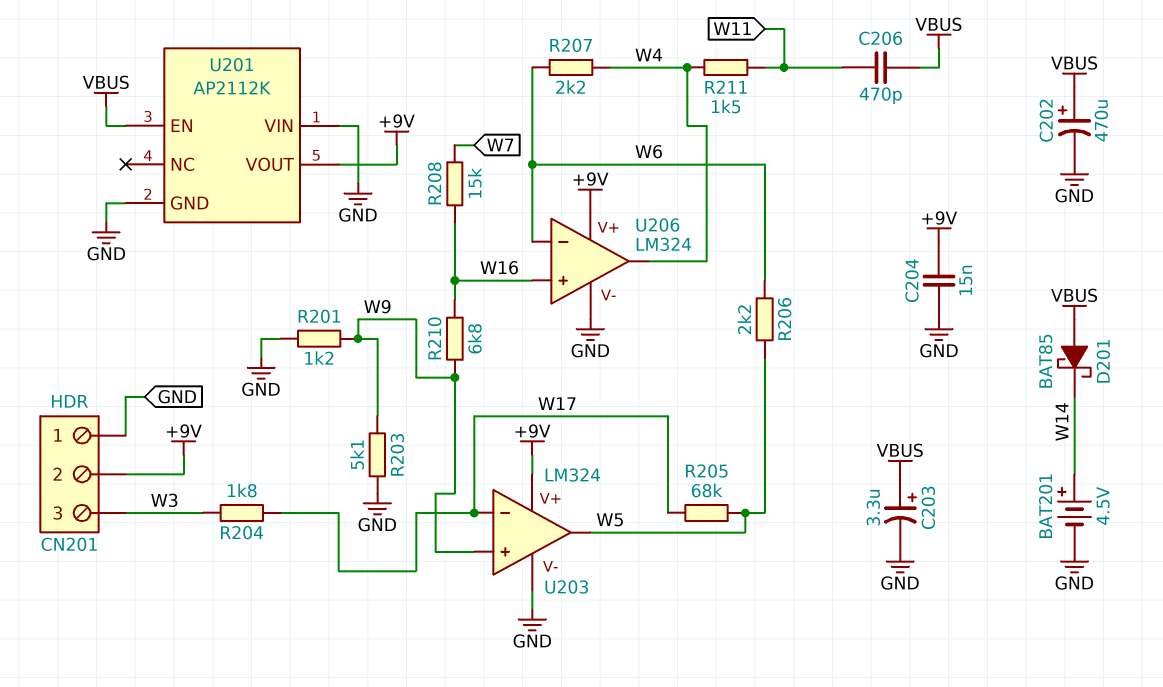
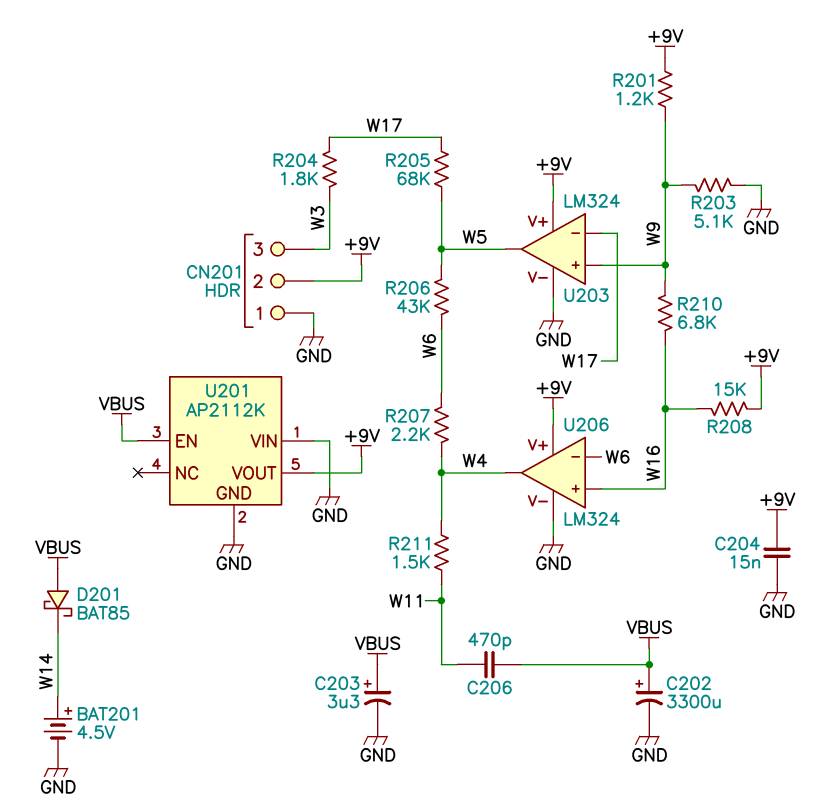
C202: 470uF (plus VBUS, minus GND) -> 3300uF (plus VBUS, minus GND)
R201: 1.2k (GND, W9) -> 1.2k (+9V, W9)
R206: 2.2k (W5, W6) -> 43k (W5, W6)
R208: 15k (W7, W16) -> 15k (+9V, W16)

